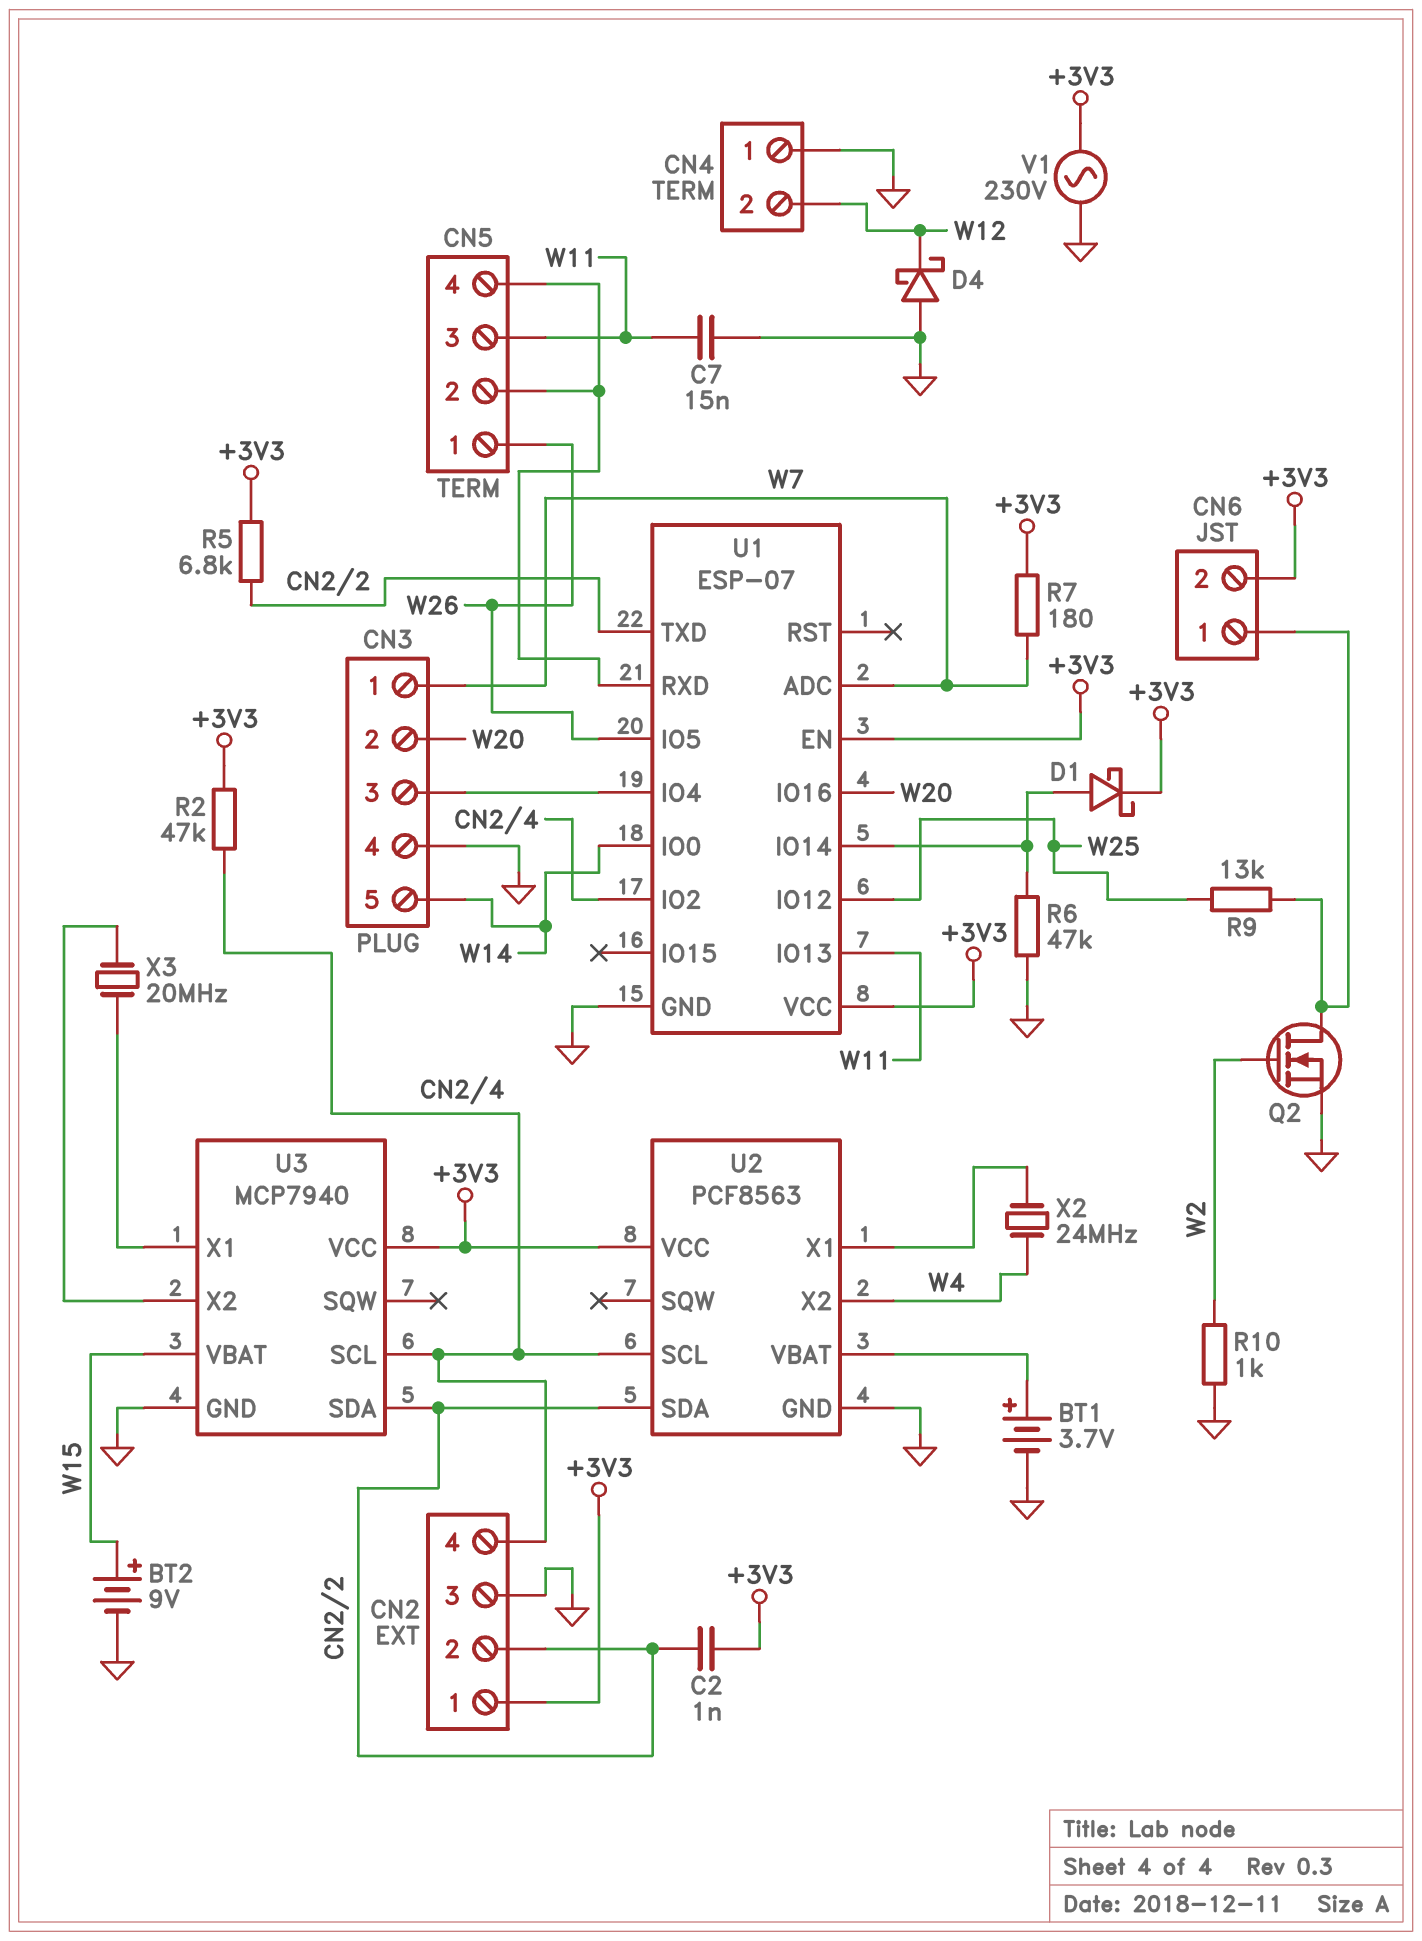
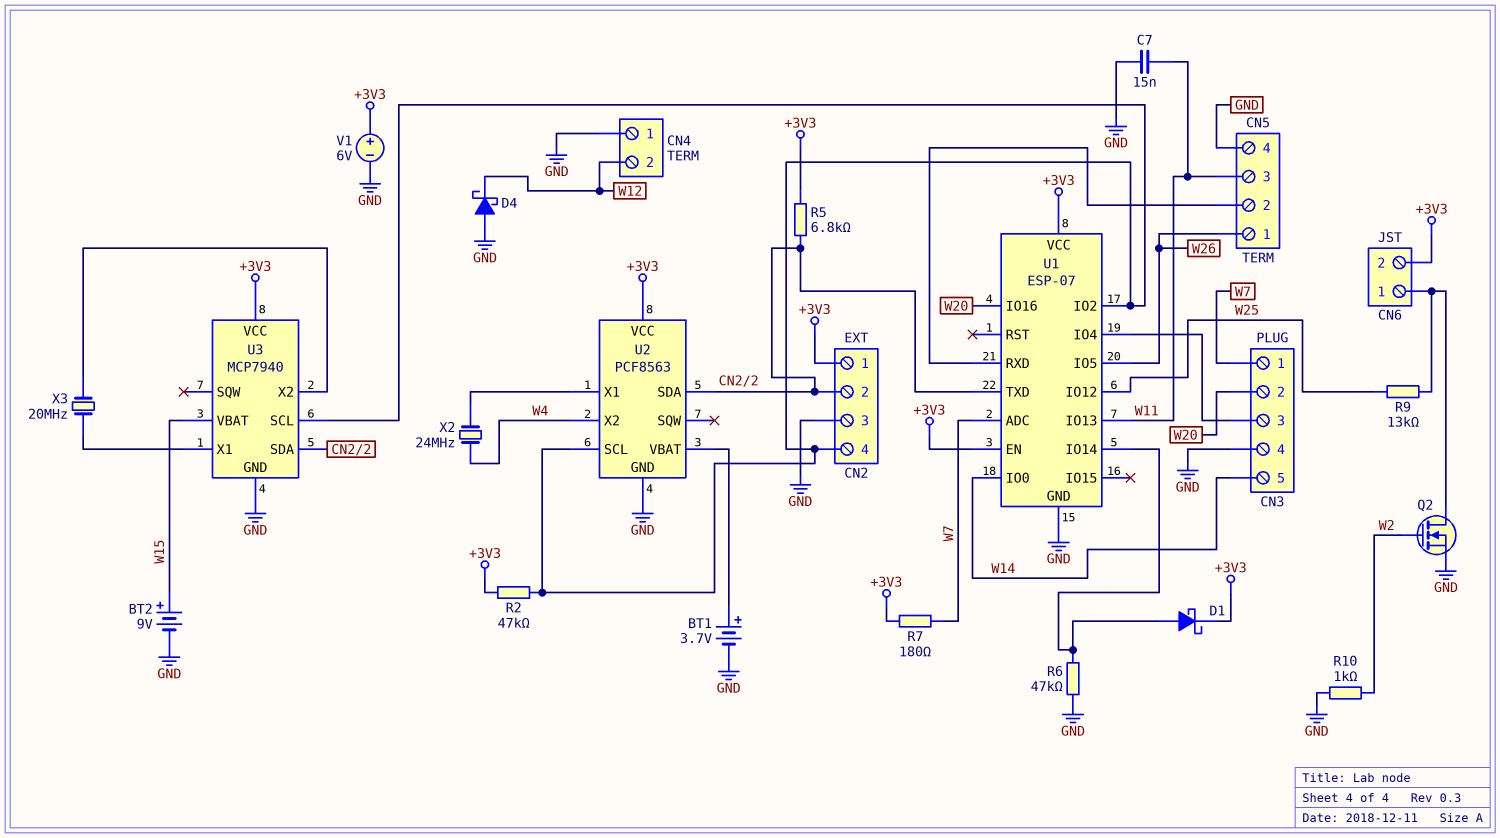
C2: 1nF (+3V3, CN2/2) -> none
CN5 pin 4: CN5/2 -> GND
V1: AC 230V (+3V3, GND) -> 6V (plus +3V3, minus GND)

